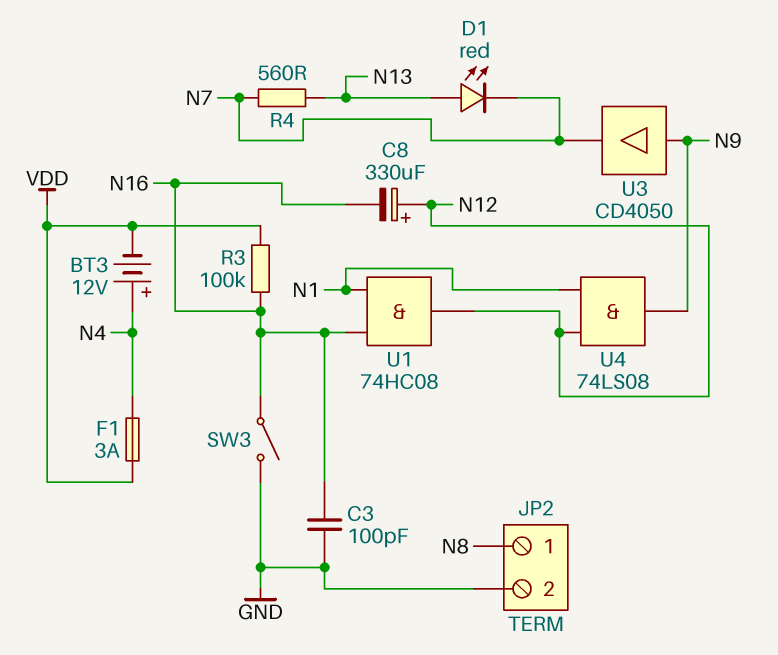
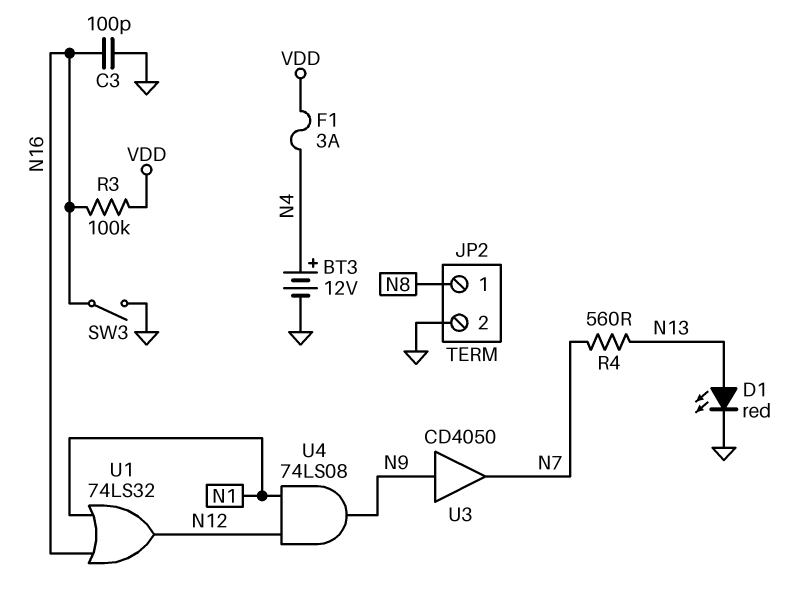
BT3: 12V (plus N4, minus VDD) -> 12V (plus N4, minus GND)
C8: 330uF (plus N12, minus N16) -> none
D1: LED red (A N13, K N7) -> LED red (A N13, K GND)
U1: AND 74HC08 (in N1, in N16, out N12) -> OR 74LS32 (in N1, in N16, out N12)

